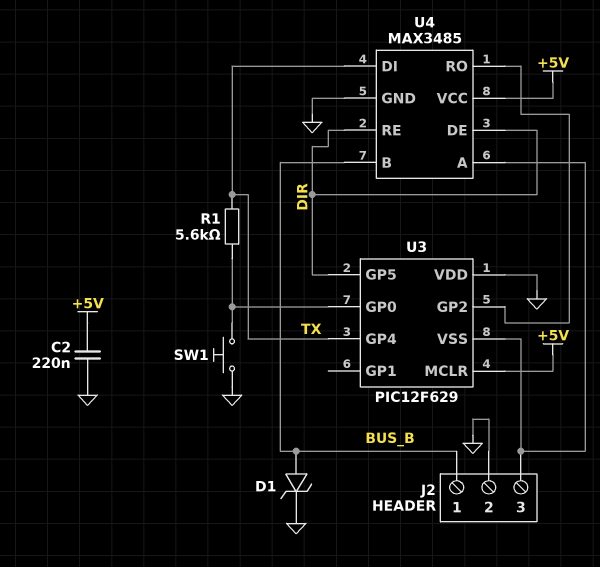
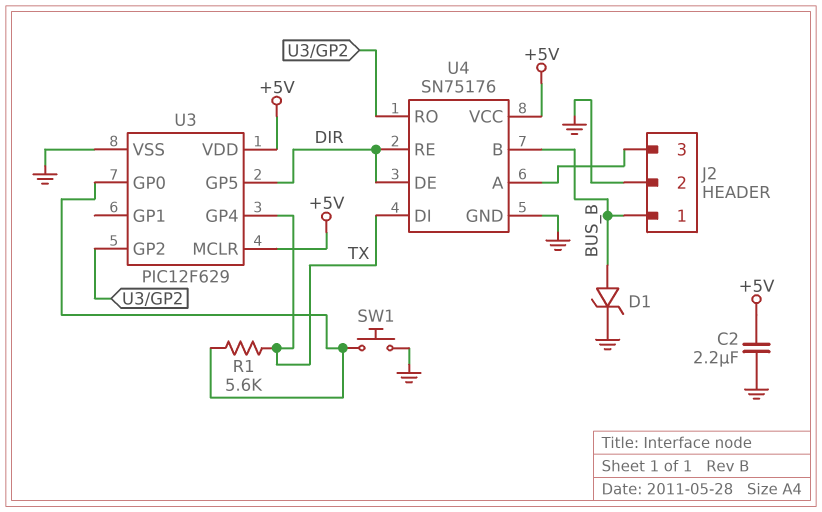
C2: 220nF (+5V, GND) -> 2.2uF (+5V, GND)
U3 pin VDD: GND -> +5V
U3 pin VSS: J2/3 -> GND
U4: MAX3485 -> SN75176

